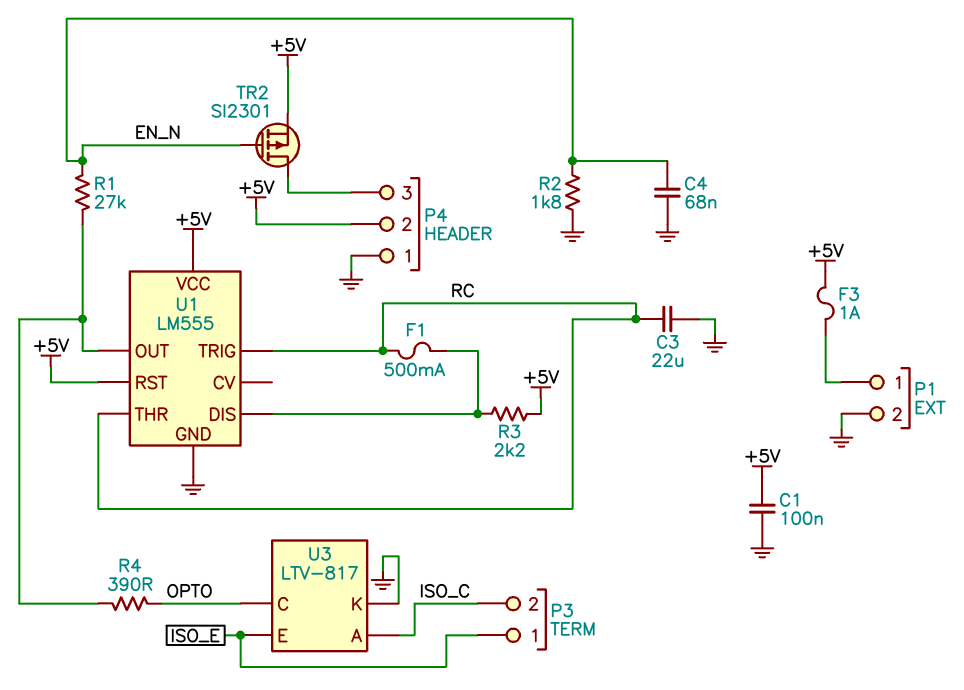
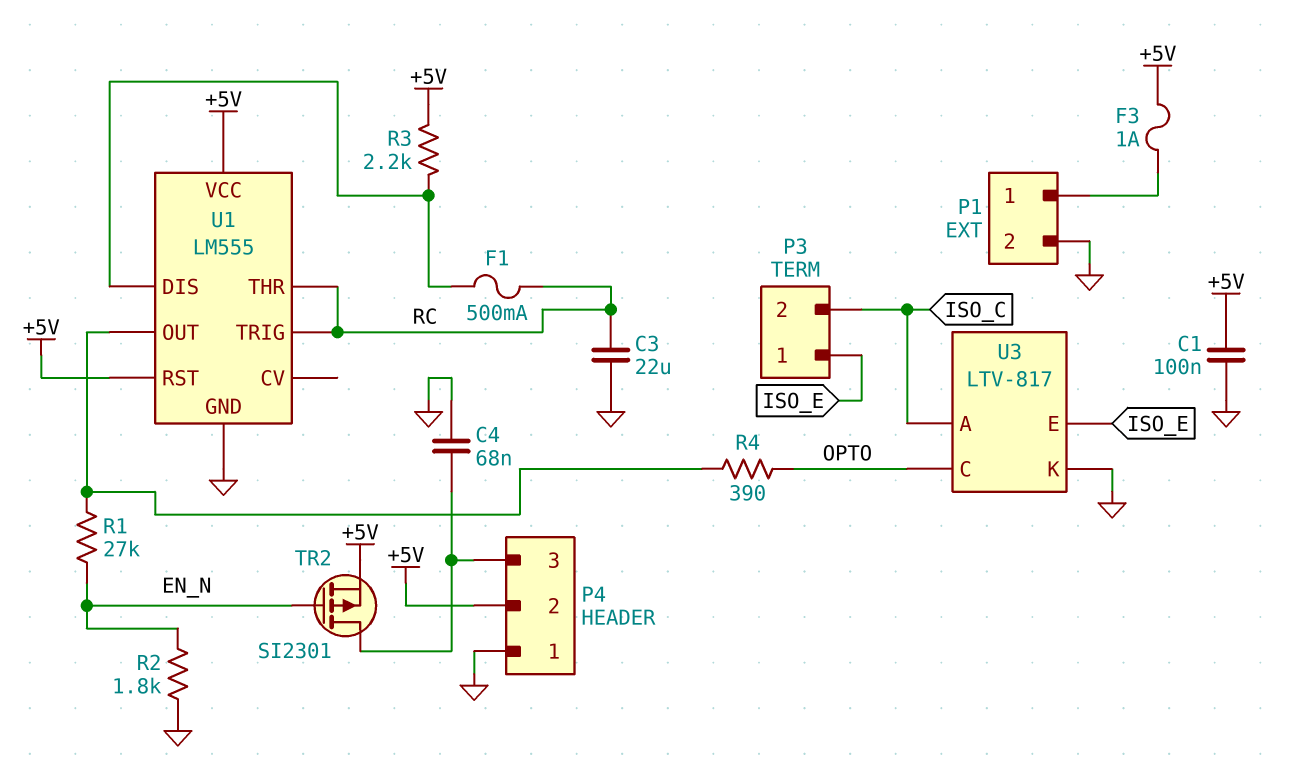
C4: 68nF (EN_N, GND) -> 68nF (GND, P4/3)

